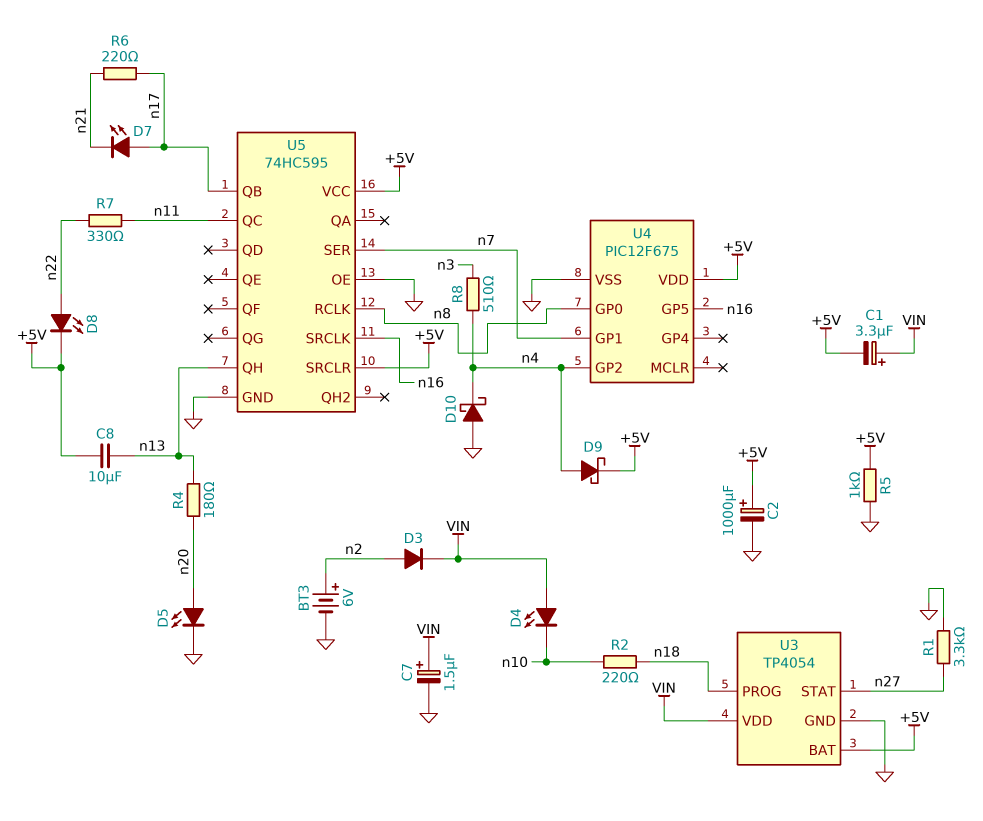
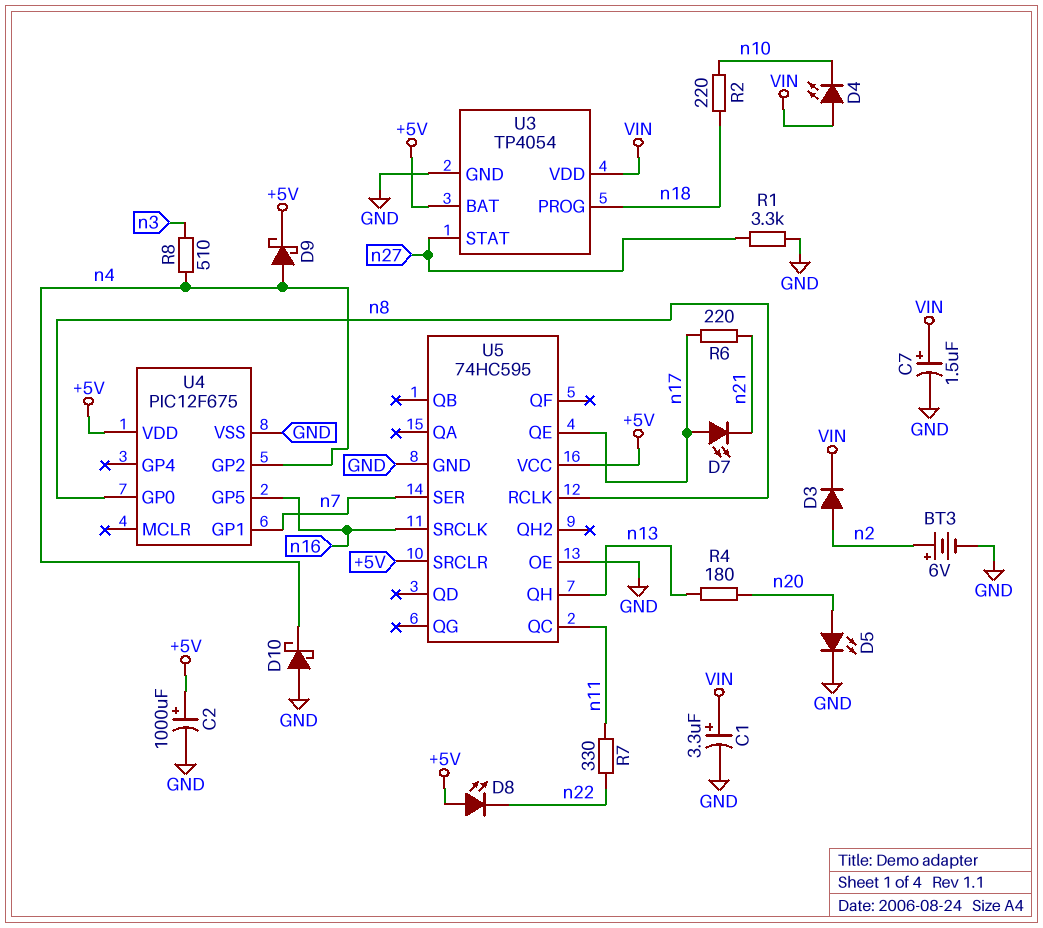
C1: 3.3uF (plus VIN, minus +5V) -> 3.3uF (plus VIN, minus GND)
C8: 10uF (+5V, n13) -> none
D8: LED (A n22, K +5V) -> LED (A +5V, K n22)
R5: 1k (+5V, GND) -> none
U5 pin QB: n17 -> none
U5 pin QE: none -> n17

